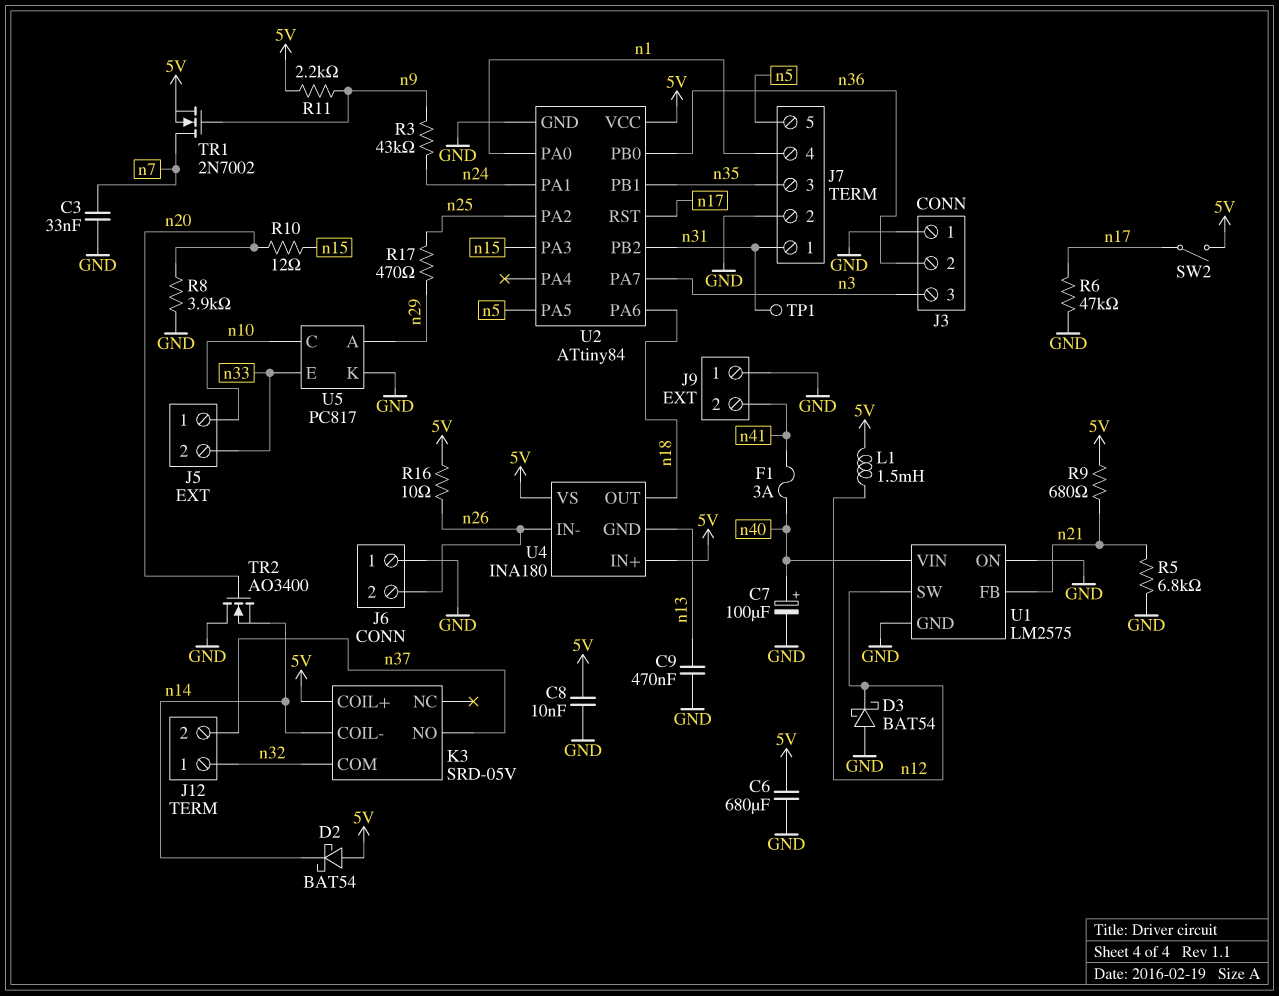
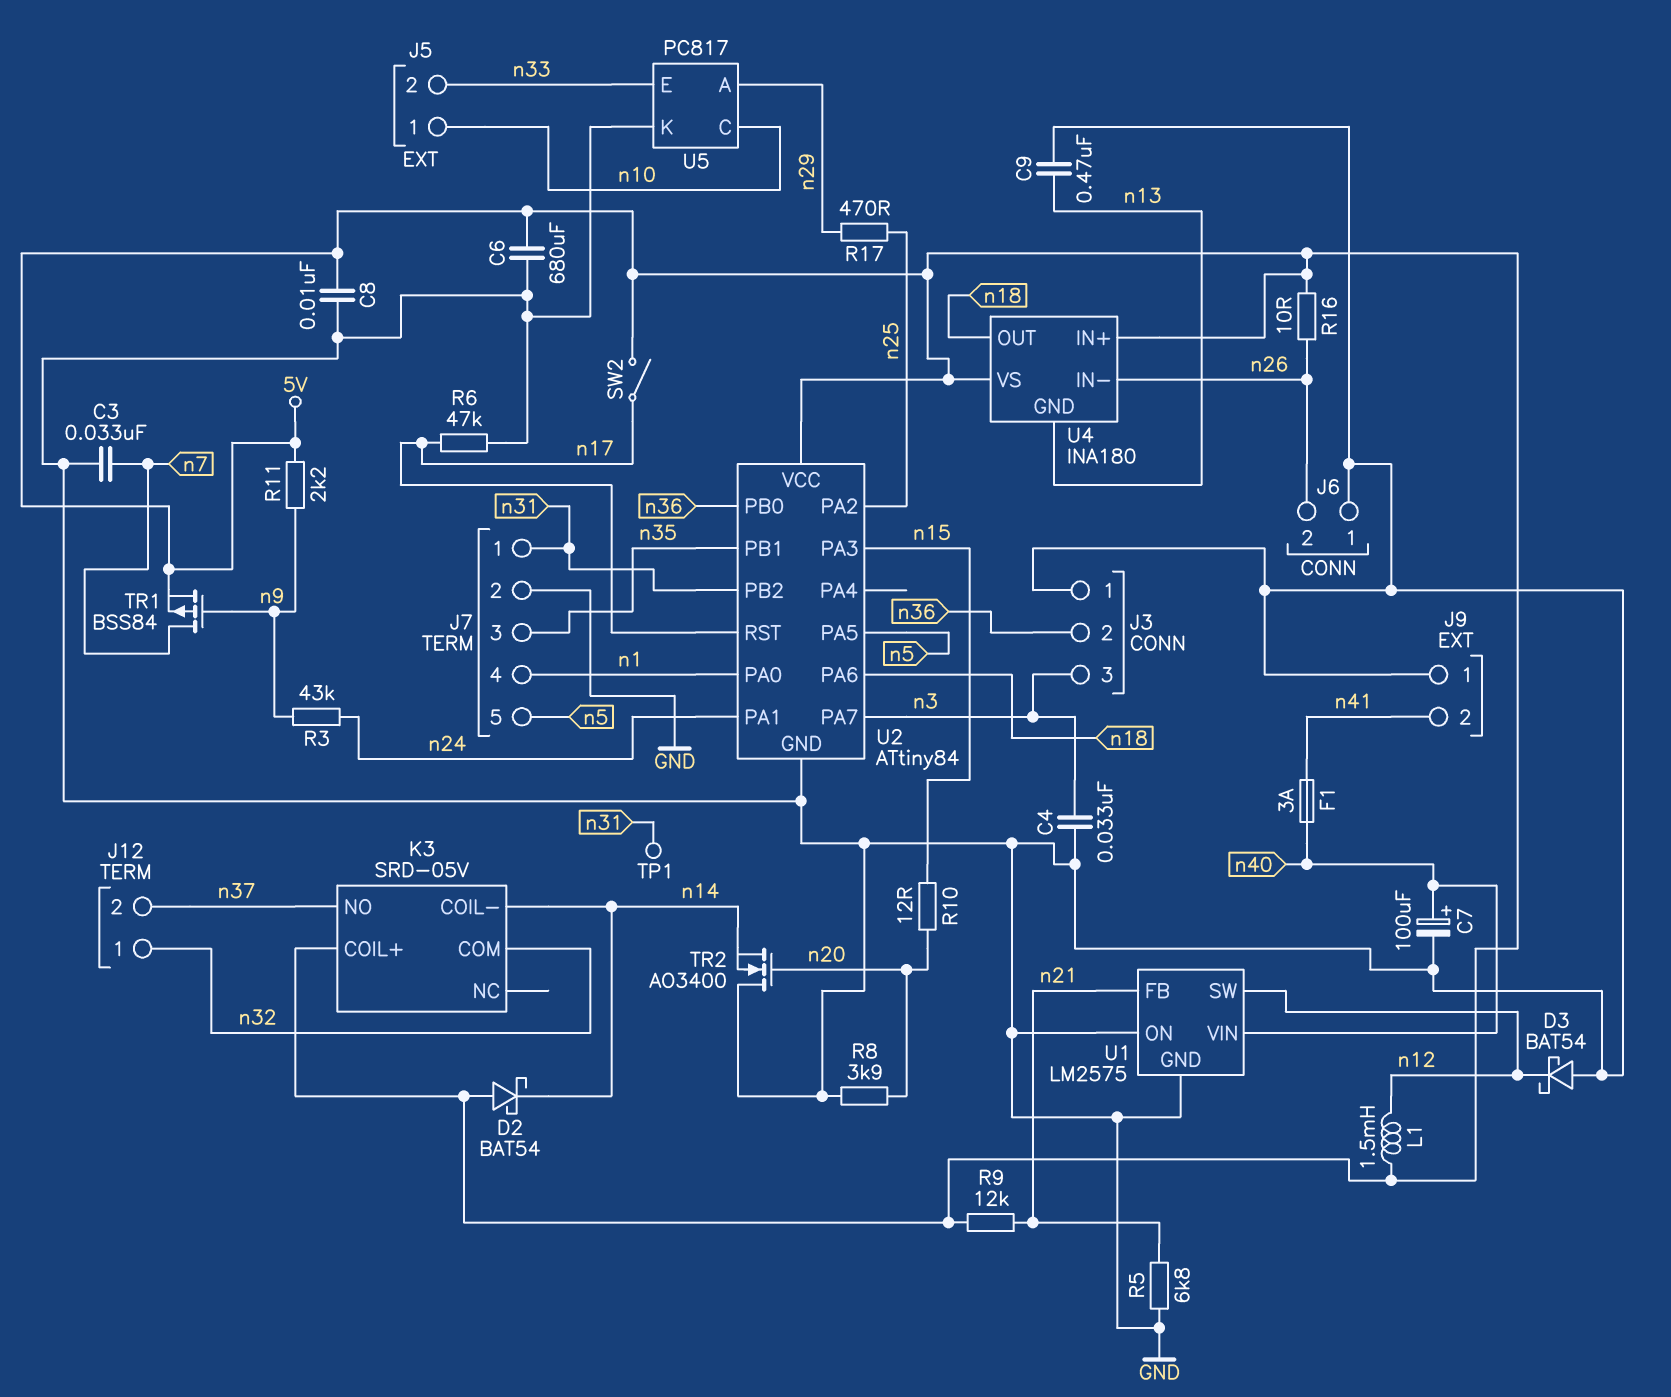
C4: none -> 33nF (GND, n3)
R9: 680 (5V, n21) -> 12k (5V, n21)
TR1: NMOS 2N7002 (G n9, D n7, S 5V) -> PMOS BSS84 (G n9, D n7, S 5V)

